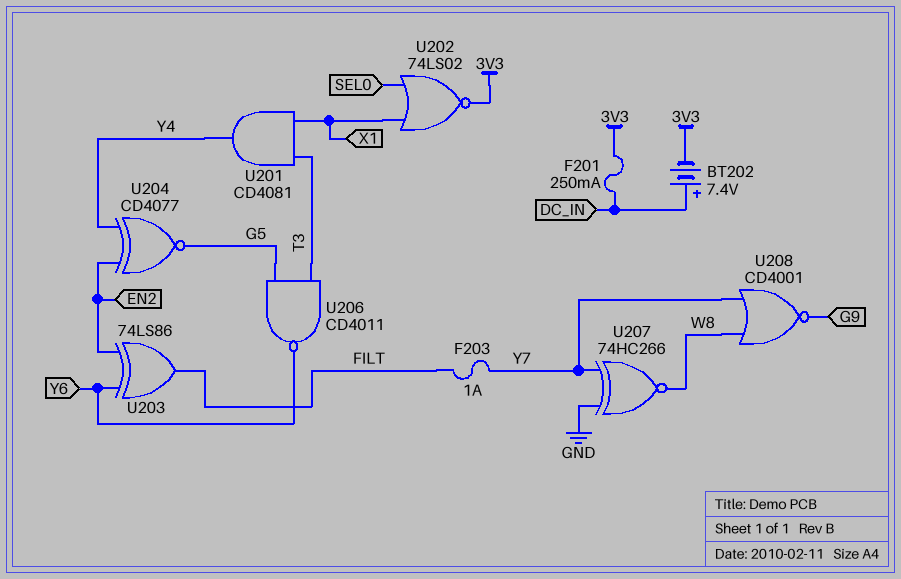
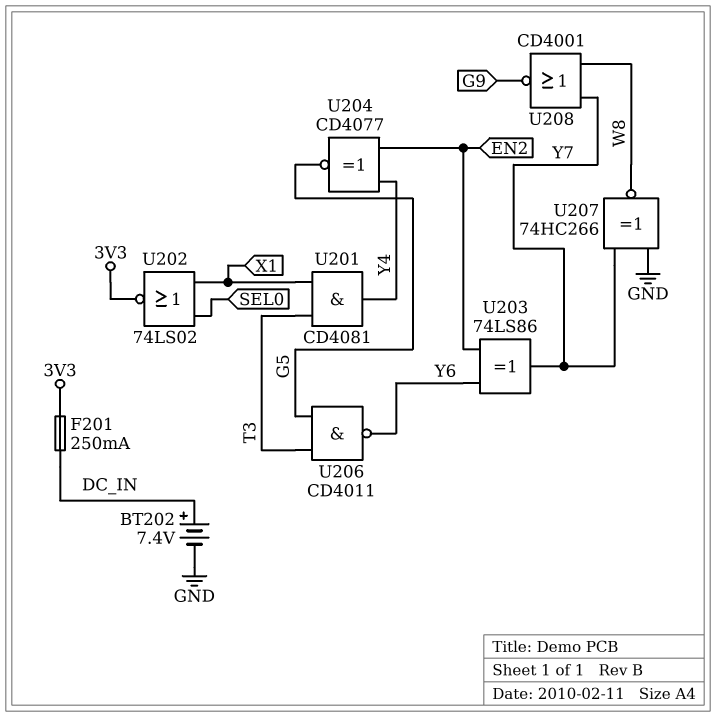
BT202: 7.4V (plus DC_IN, minus 3V3) -> 7.4V (plus DC_IN, minus GND)
F203: 1A (FILT, Y7) -> none
U203: XOR 74LS86 (in EN2, in Y6, out FILT) -> XOR 74LS86 (in EN2, in Y6, out Y7)

